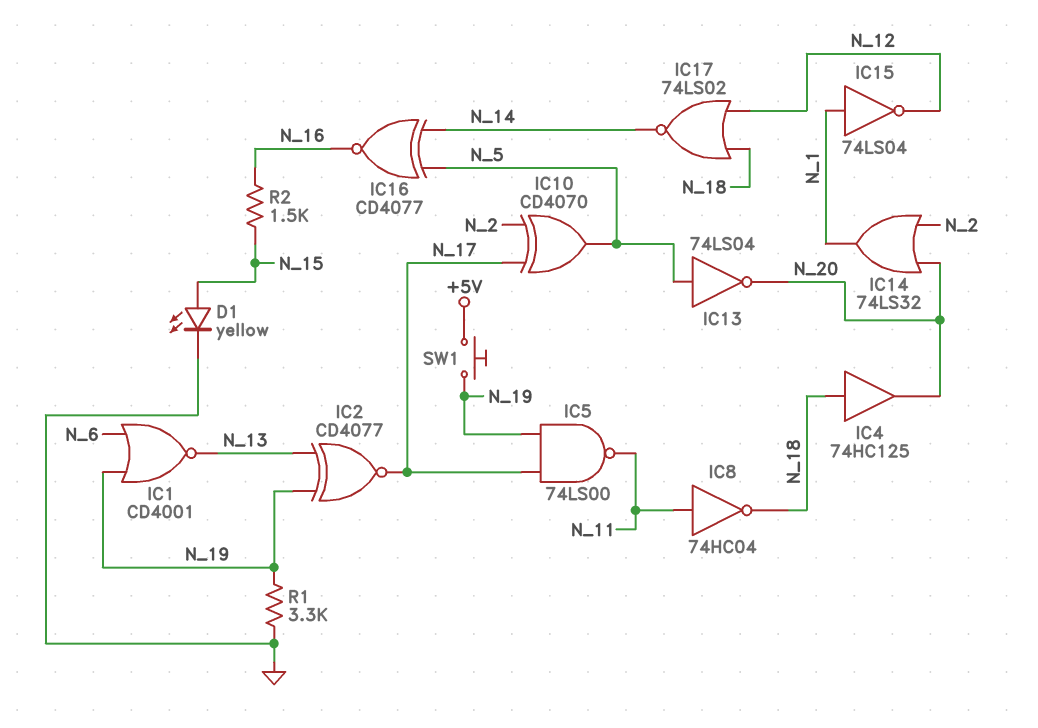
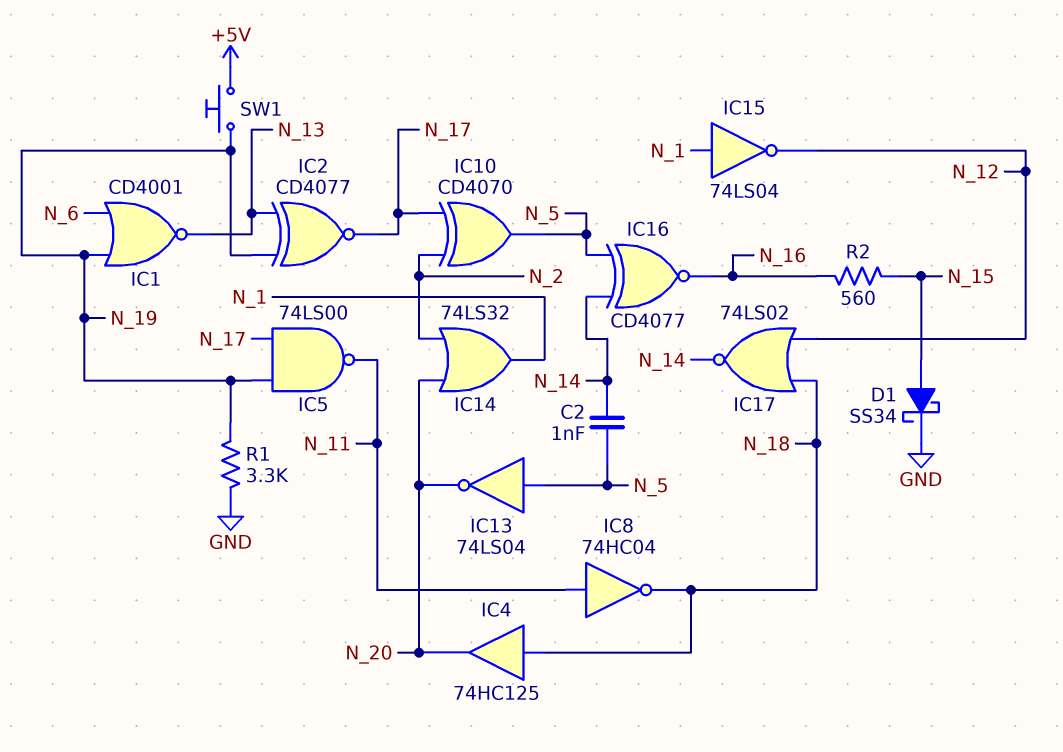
C2: none -> 1nF (N_5, N_14)
D1: LED yellow (A N_15, K GND) -> schottky SS34 (A N_15, K GND)
R2: 1.5k (N_15, N_16) -> 560 (N_15, N_16)

